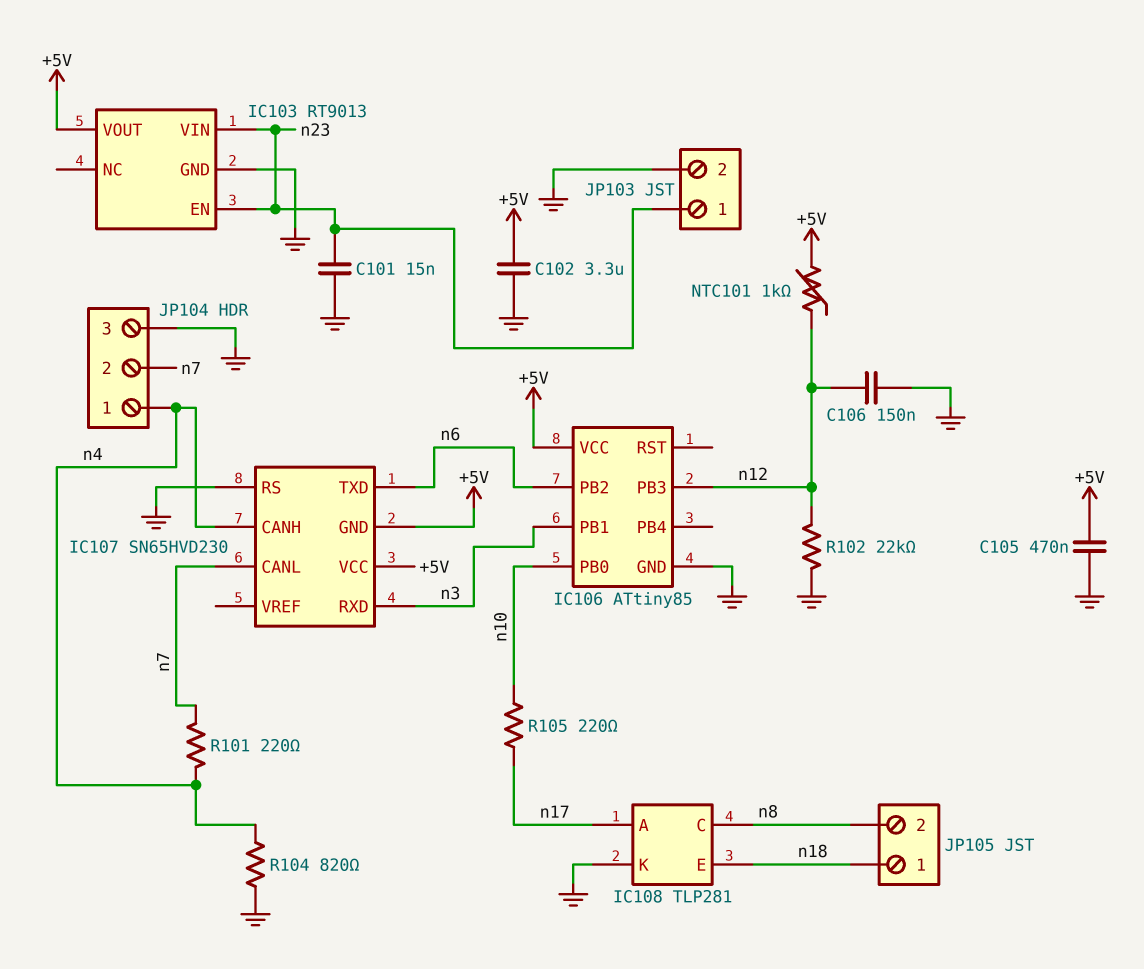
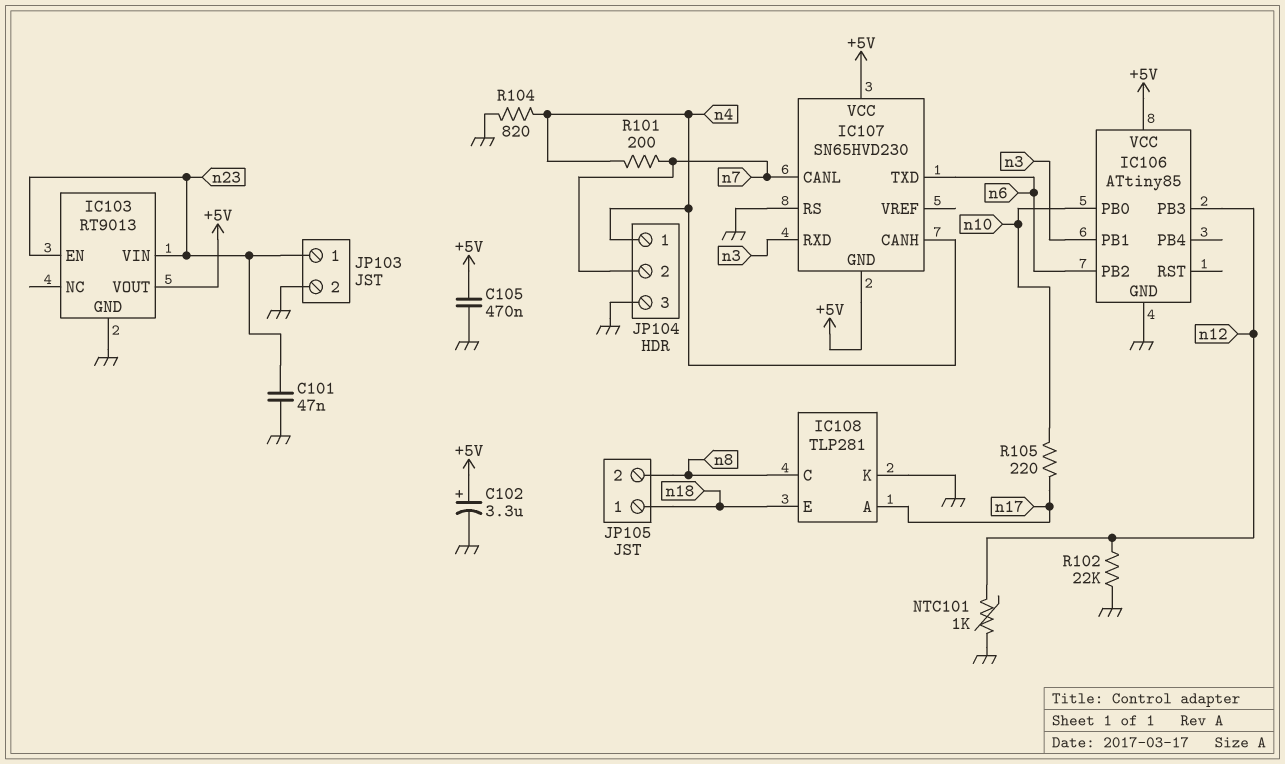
C101: 15nF (GND, n23) -> 47nF (GND, n23)
C102: 3.3uF (+5V, GND) -> 3.3uF (plus +5V, minus GND)
C106: 150nF (GND, n12) -> none
NTC101: 1k (+5V, n12) -> 1k (GND, n12)
R101: 220 (n4, n7) -> 200 (n4, n7)

